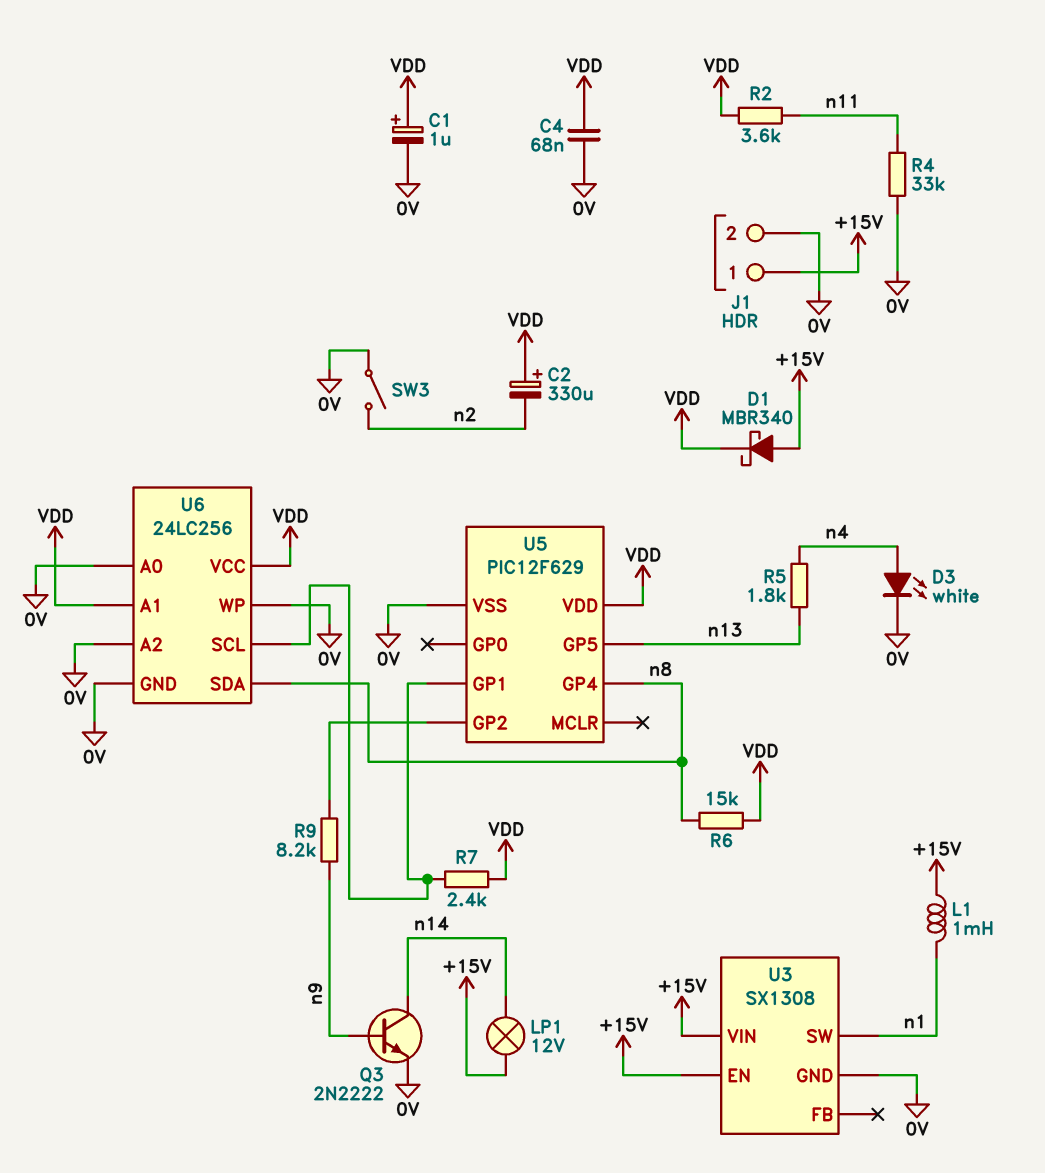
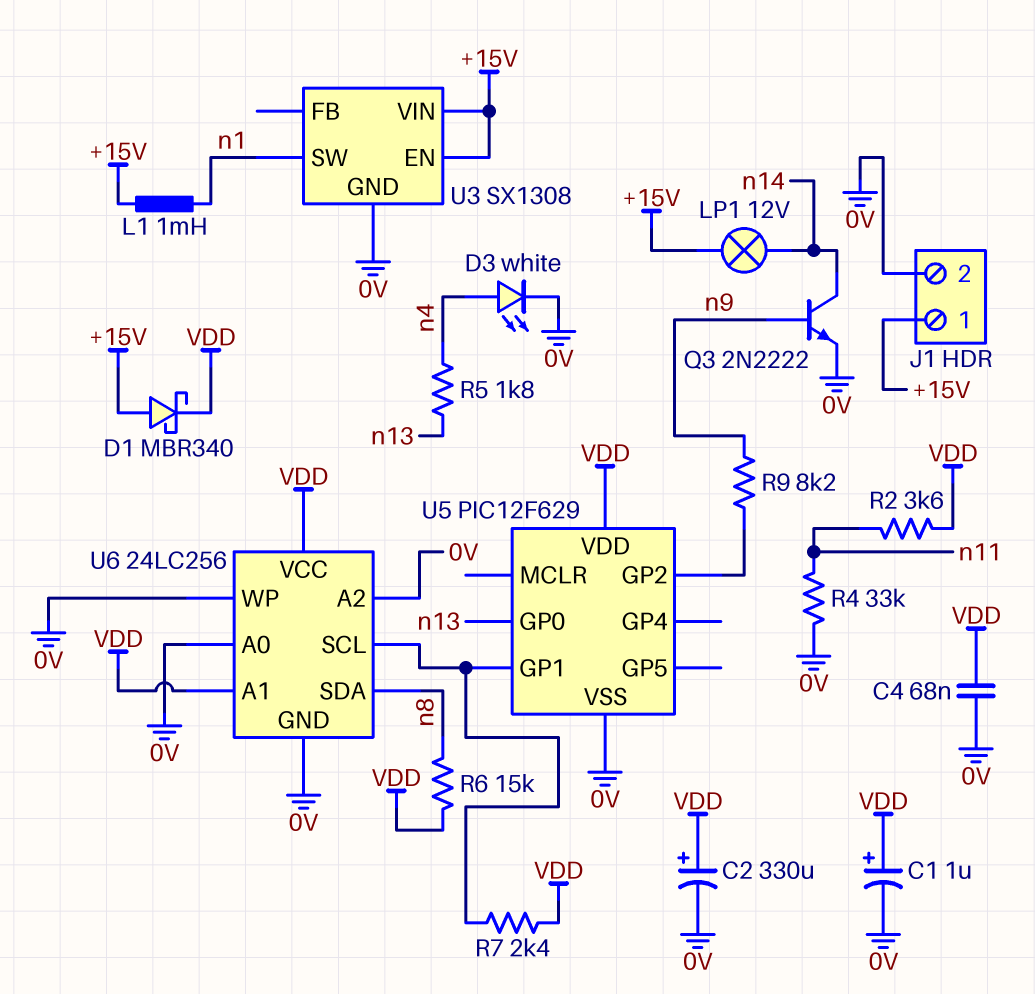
C2: 330uF (plus VDD, minus n2) -> 330uF (plus VDD, minus 0V)
SW3: switch (0V, n2) -> none
U5 pin GP0: none -> n13
U5 pin GP4: n8 -> none
U5 pin GP5: n13 -> none

